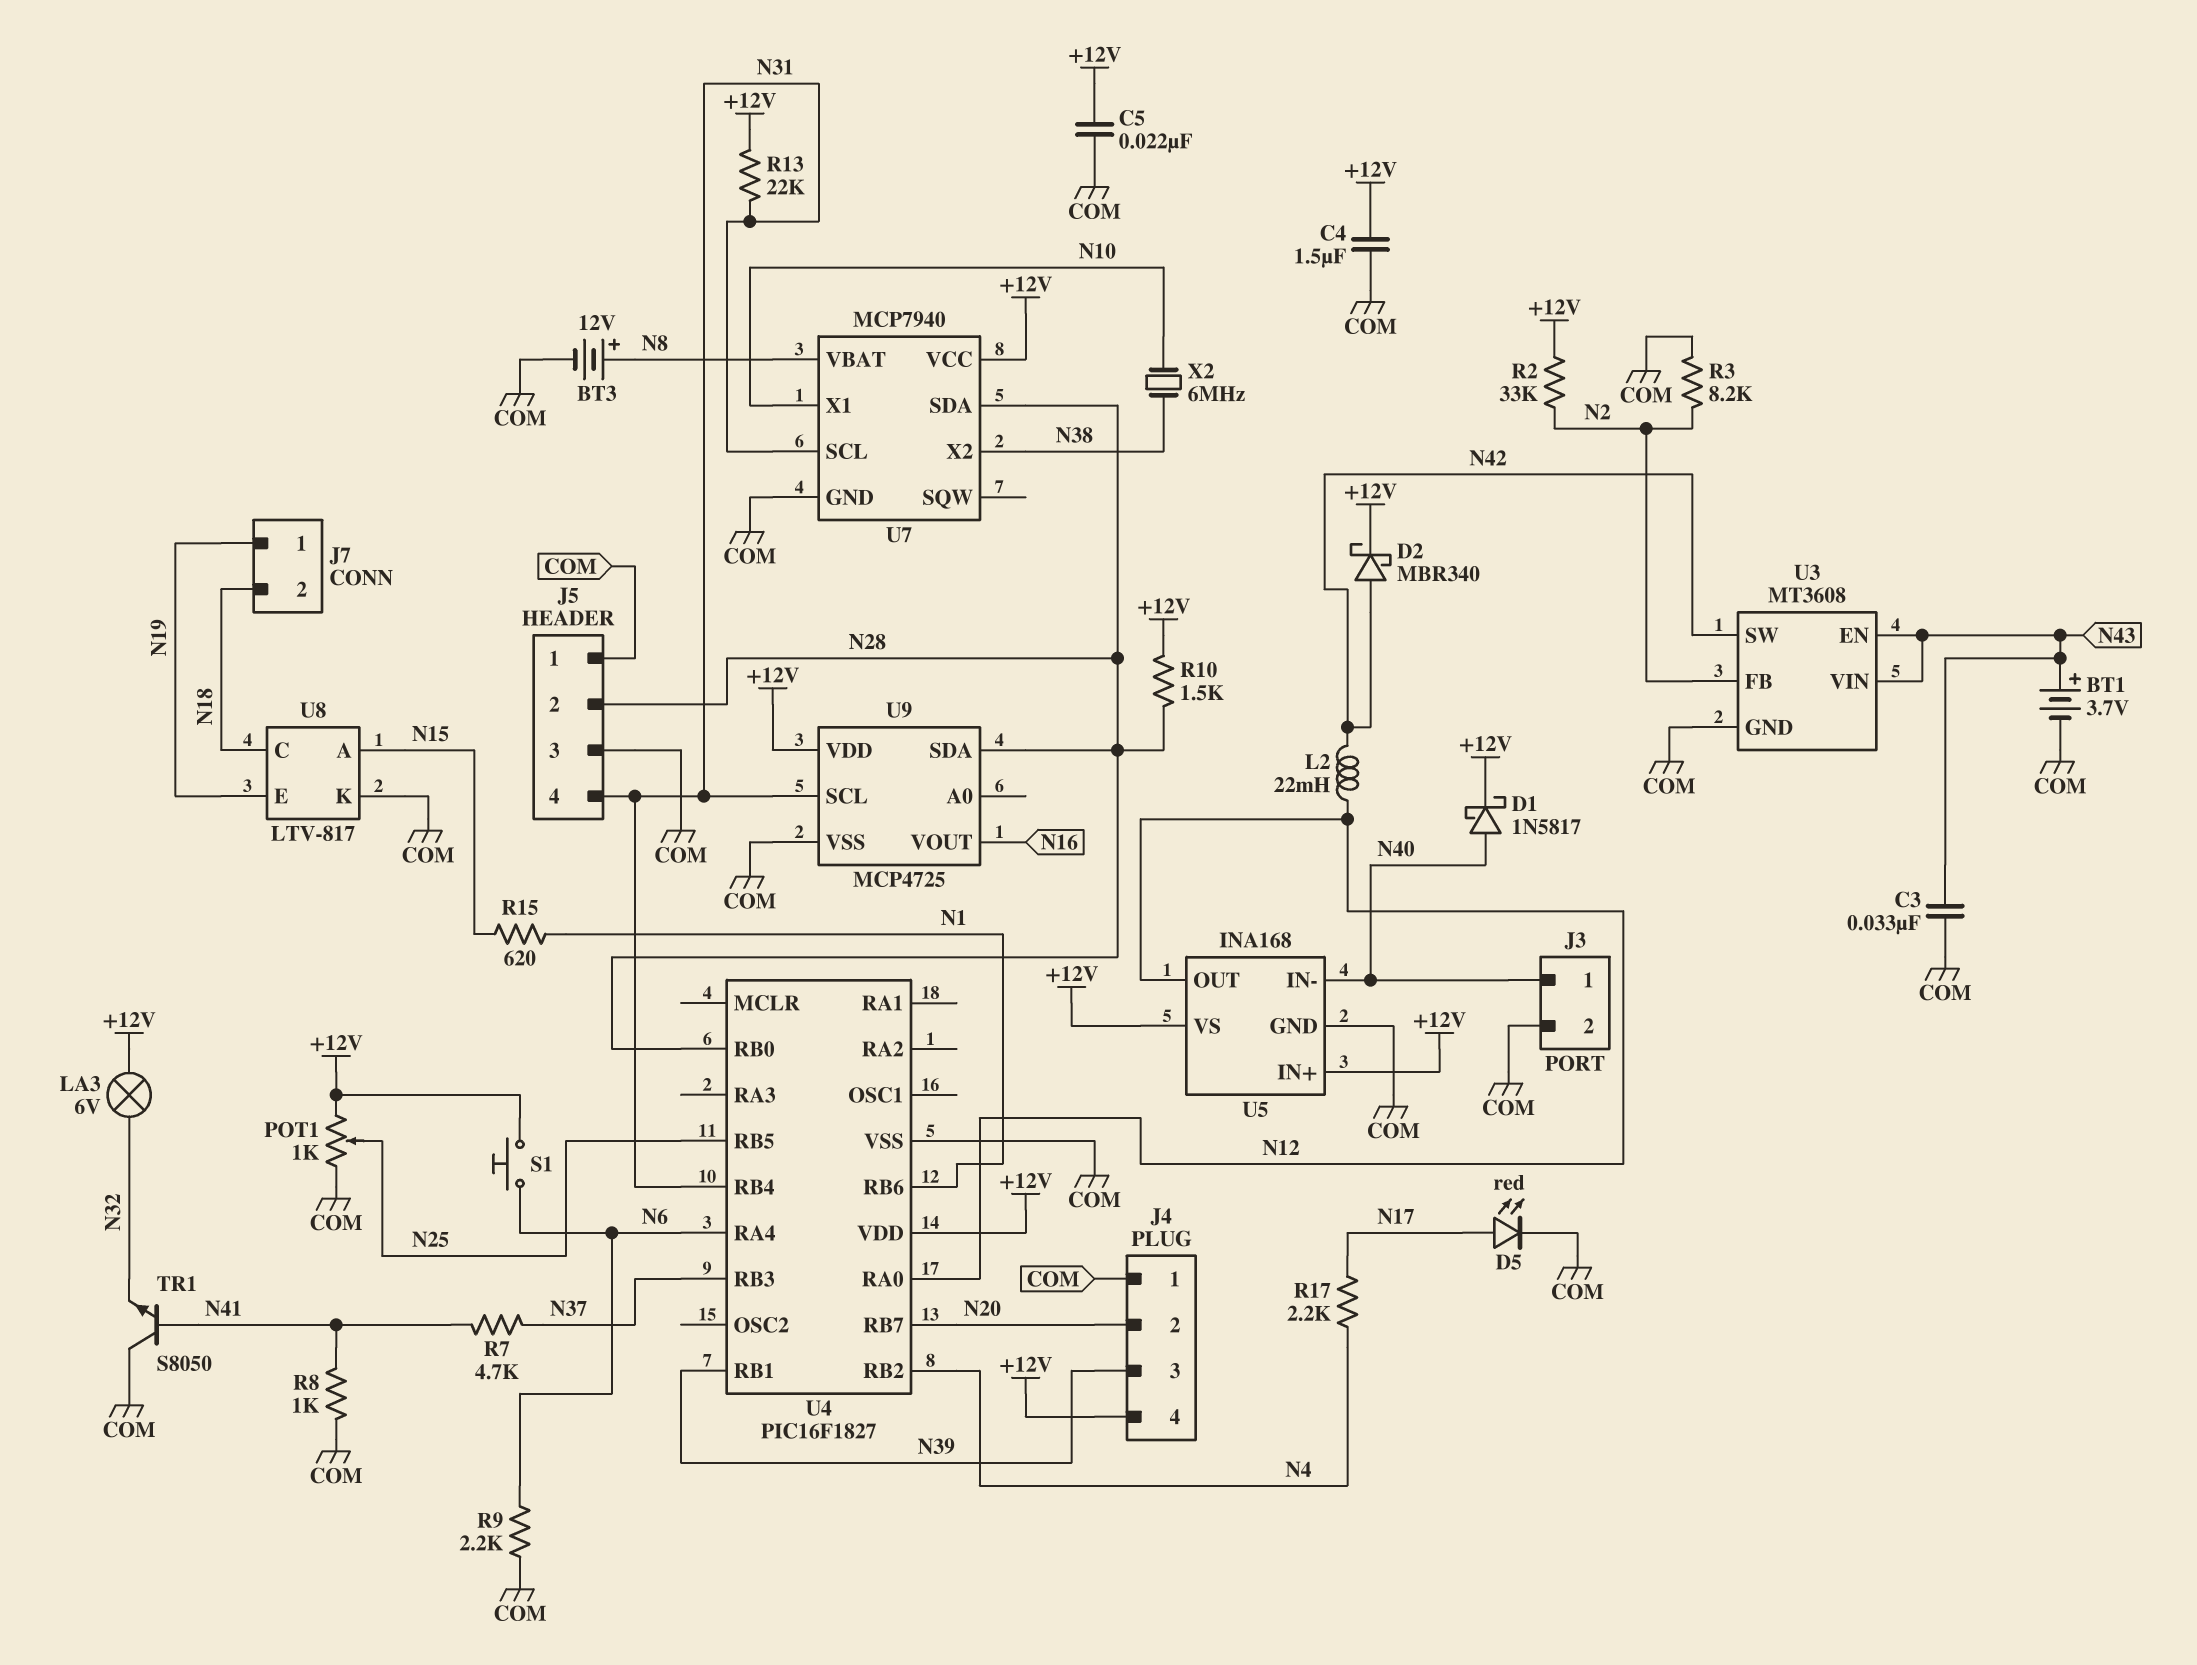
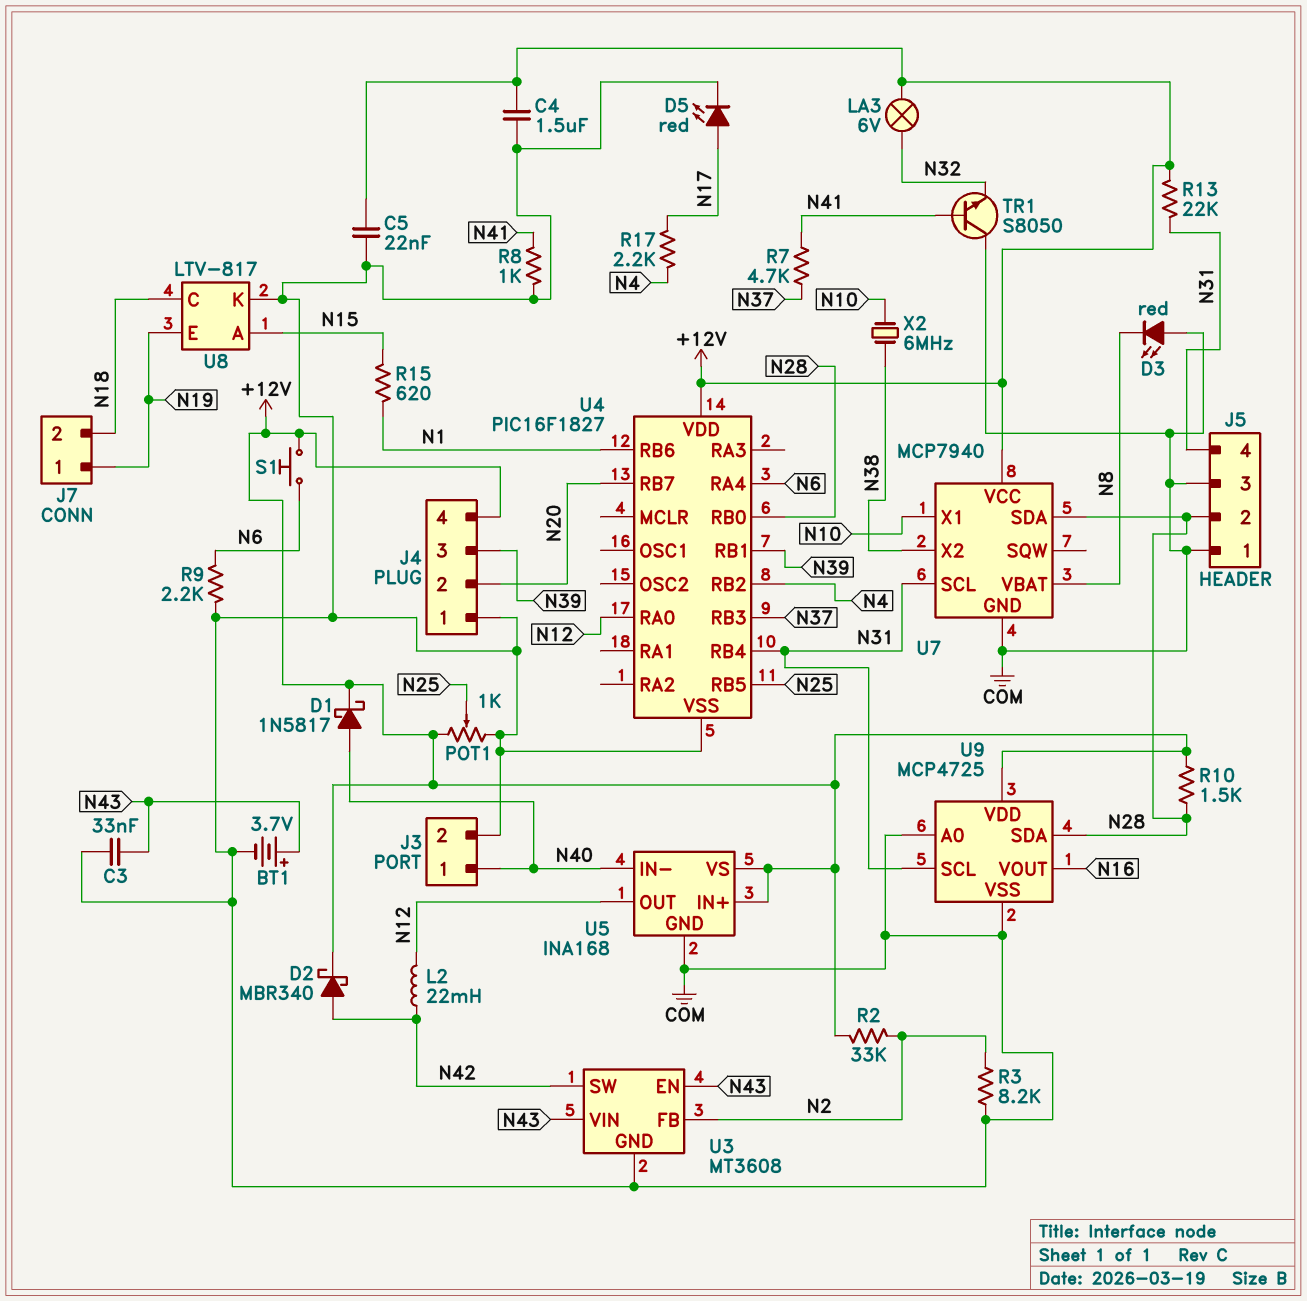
BT3: 12V (plus N8, minus COM) -> none
D3: none -> LED red (A COM, K N8)
U9 pin A0: none -> COM

